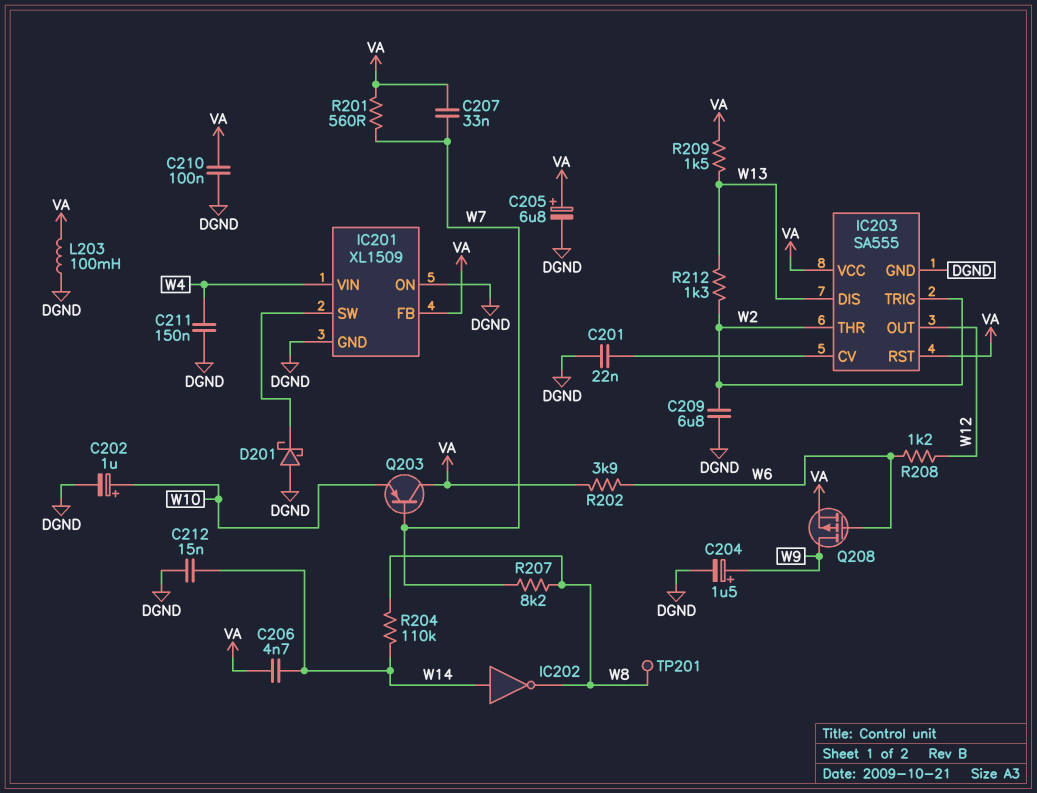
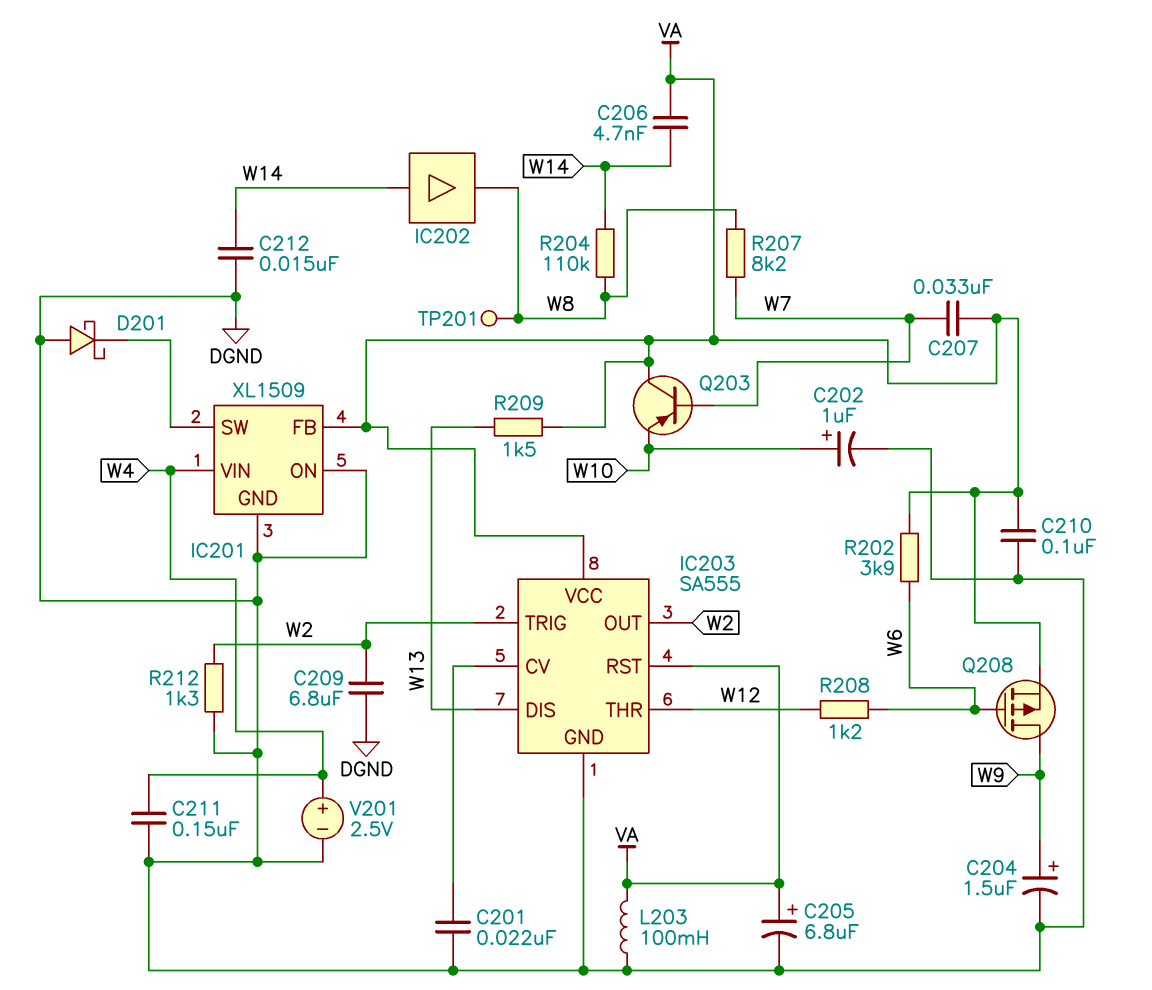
IC202: NOT (in W14, out W8) -> buffer (in W14, out W8)
IC203 pin OUT: W12 -> W2
IC203 pin THR: W2 -> W12
R201: 560 (VA, W7) -> none
R212: 1.3k (W2, W13) -> 1.3k (DGND, W2)
V201: none -> 2.5V (plus W4, minus DGND)

